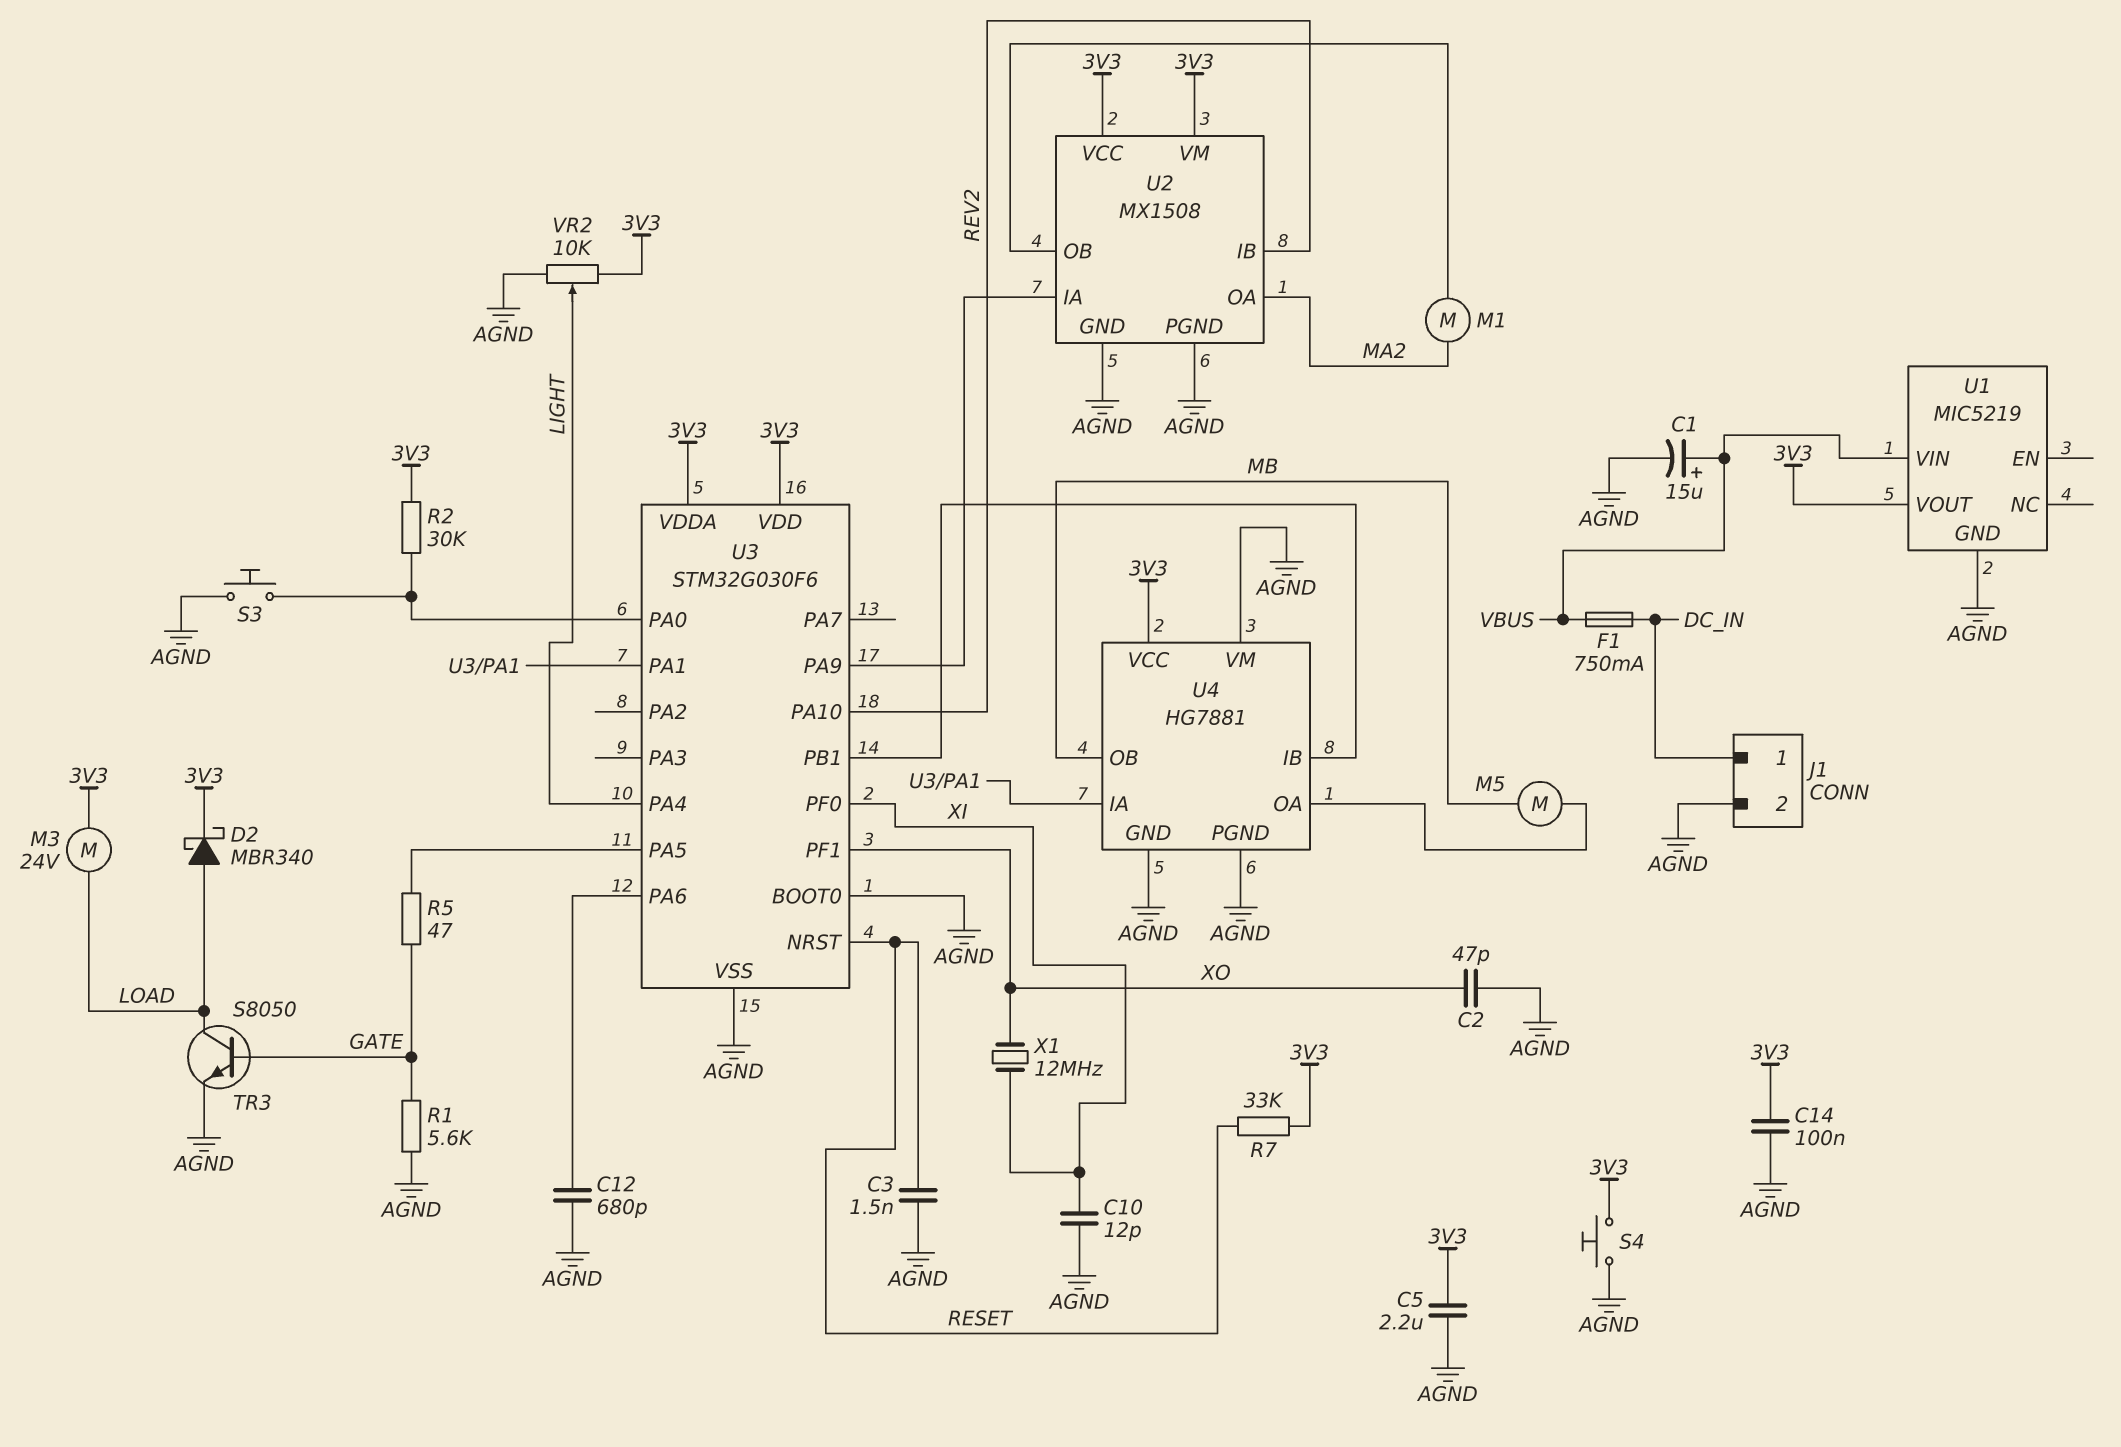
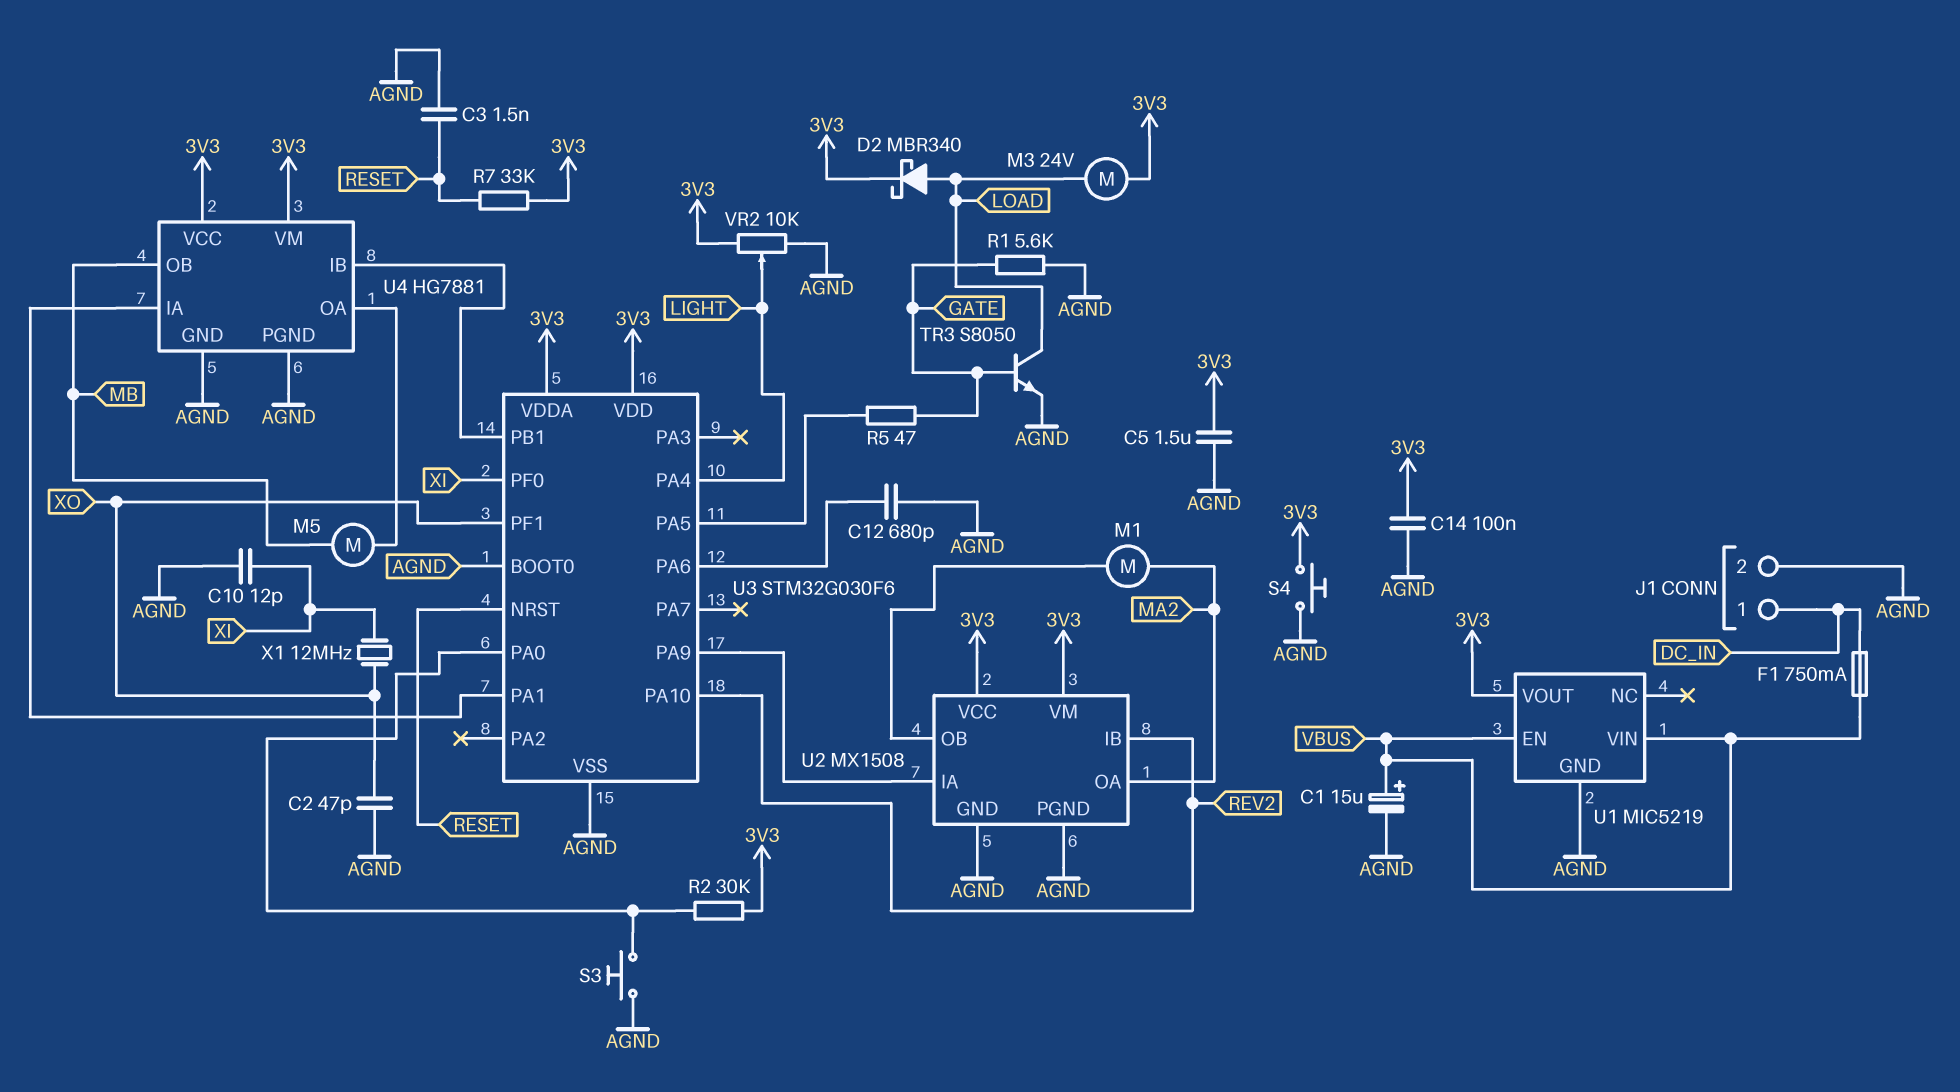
C5: 2.2uF (3V3, AGND) -> 1.5uF (3V3, AGND)
U1 pin EN: none -> VBUS
U4 pin VM: AGND -> 3V3

